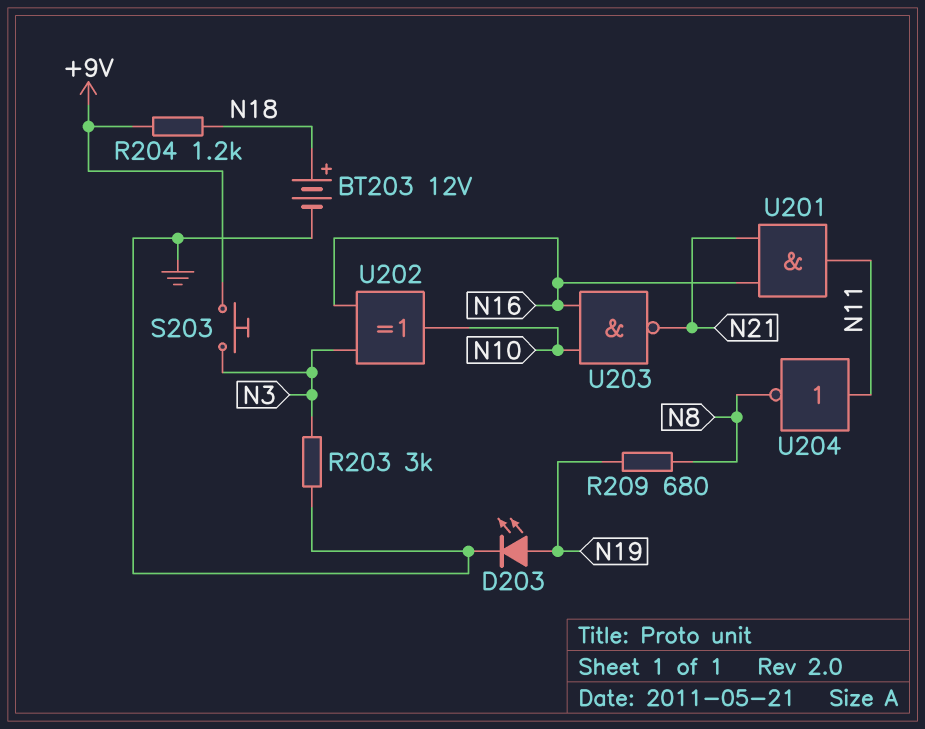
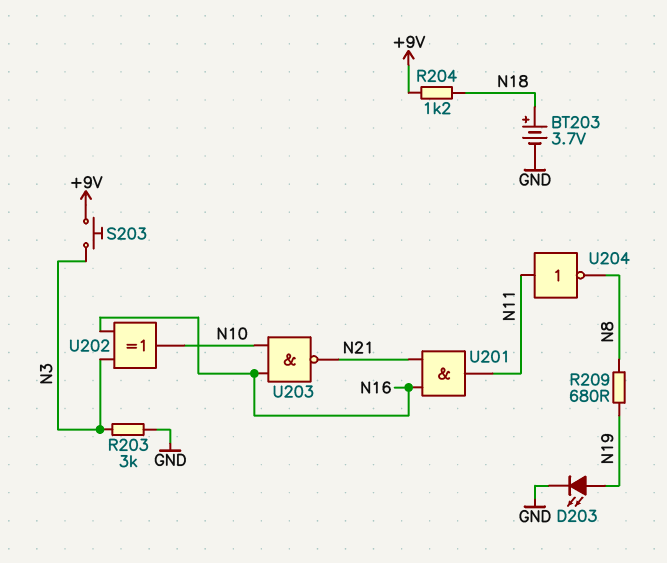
BT203: 12V (plus N18, minus GND) -> 3.7V (plus N18, minus GND)

